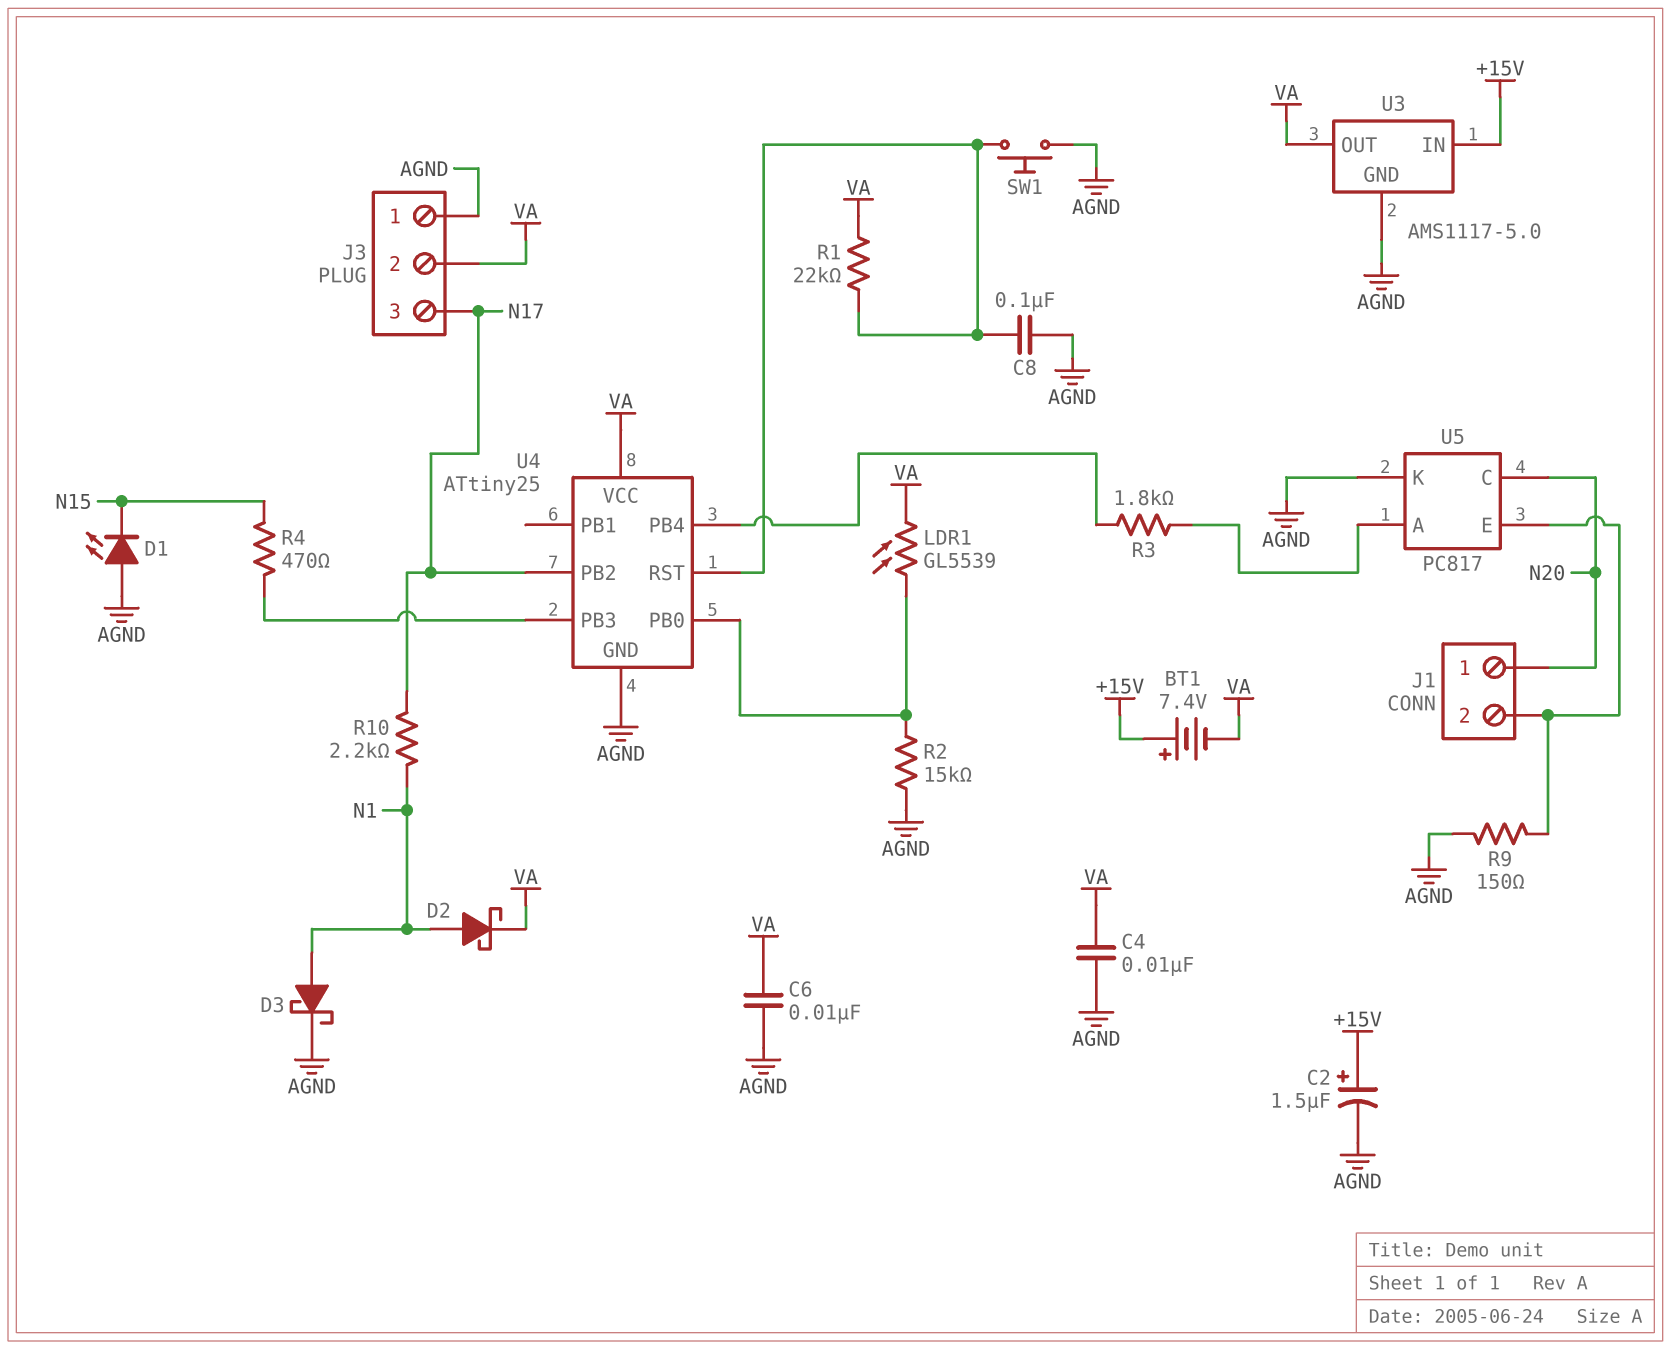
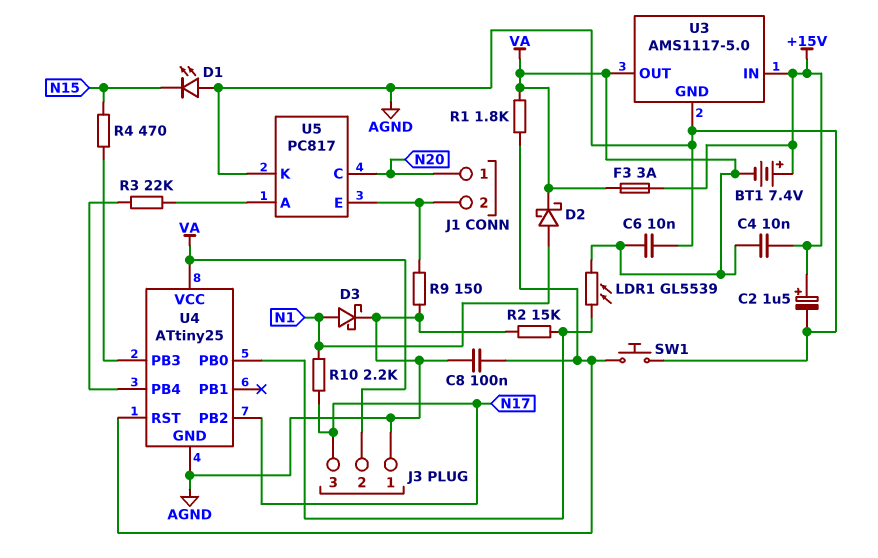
C4: 10nF (AGND, VA) -> 10nF (+15V, VA)
F3: none -> 3A (+15V, VA)
R1: 22k (U4/RST, VA) -> 1.8k (U4/RST, VA)
R3: 1.8k (U4/PB4, U5/A) -> 22k (U4/PB4, U5/A)

